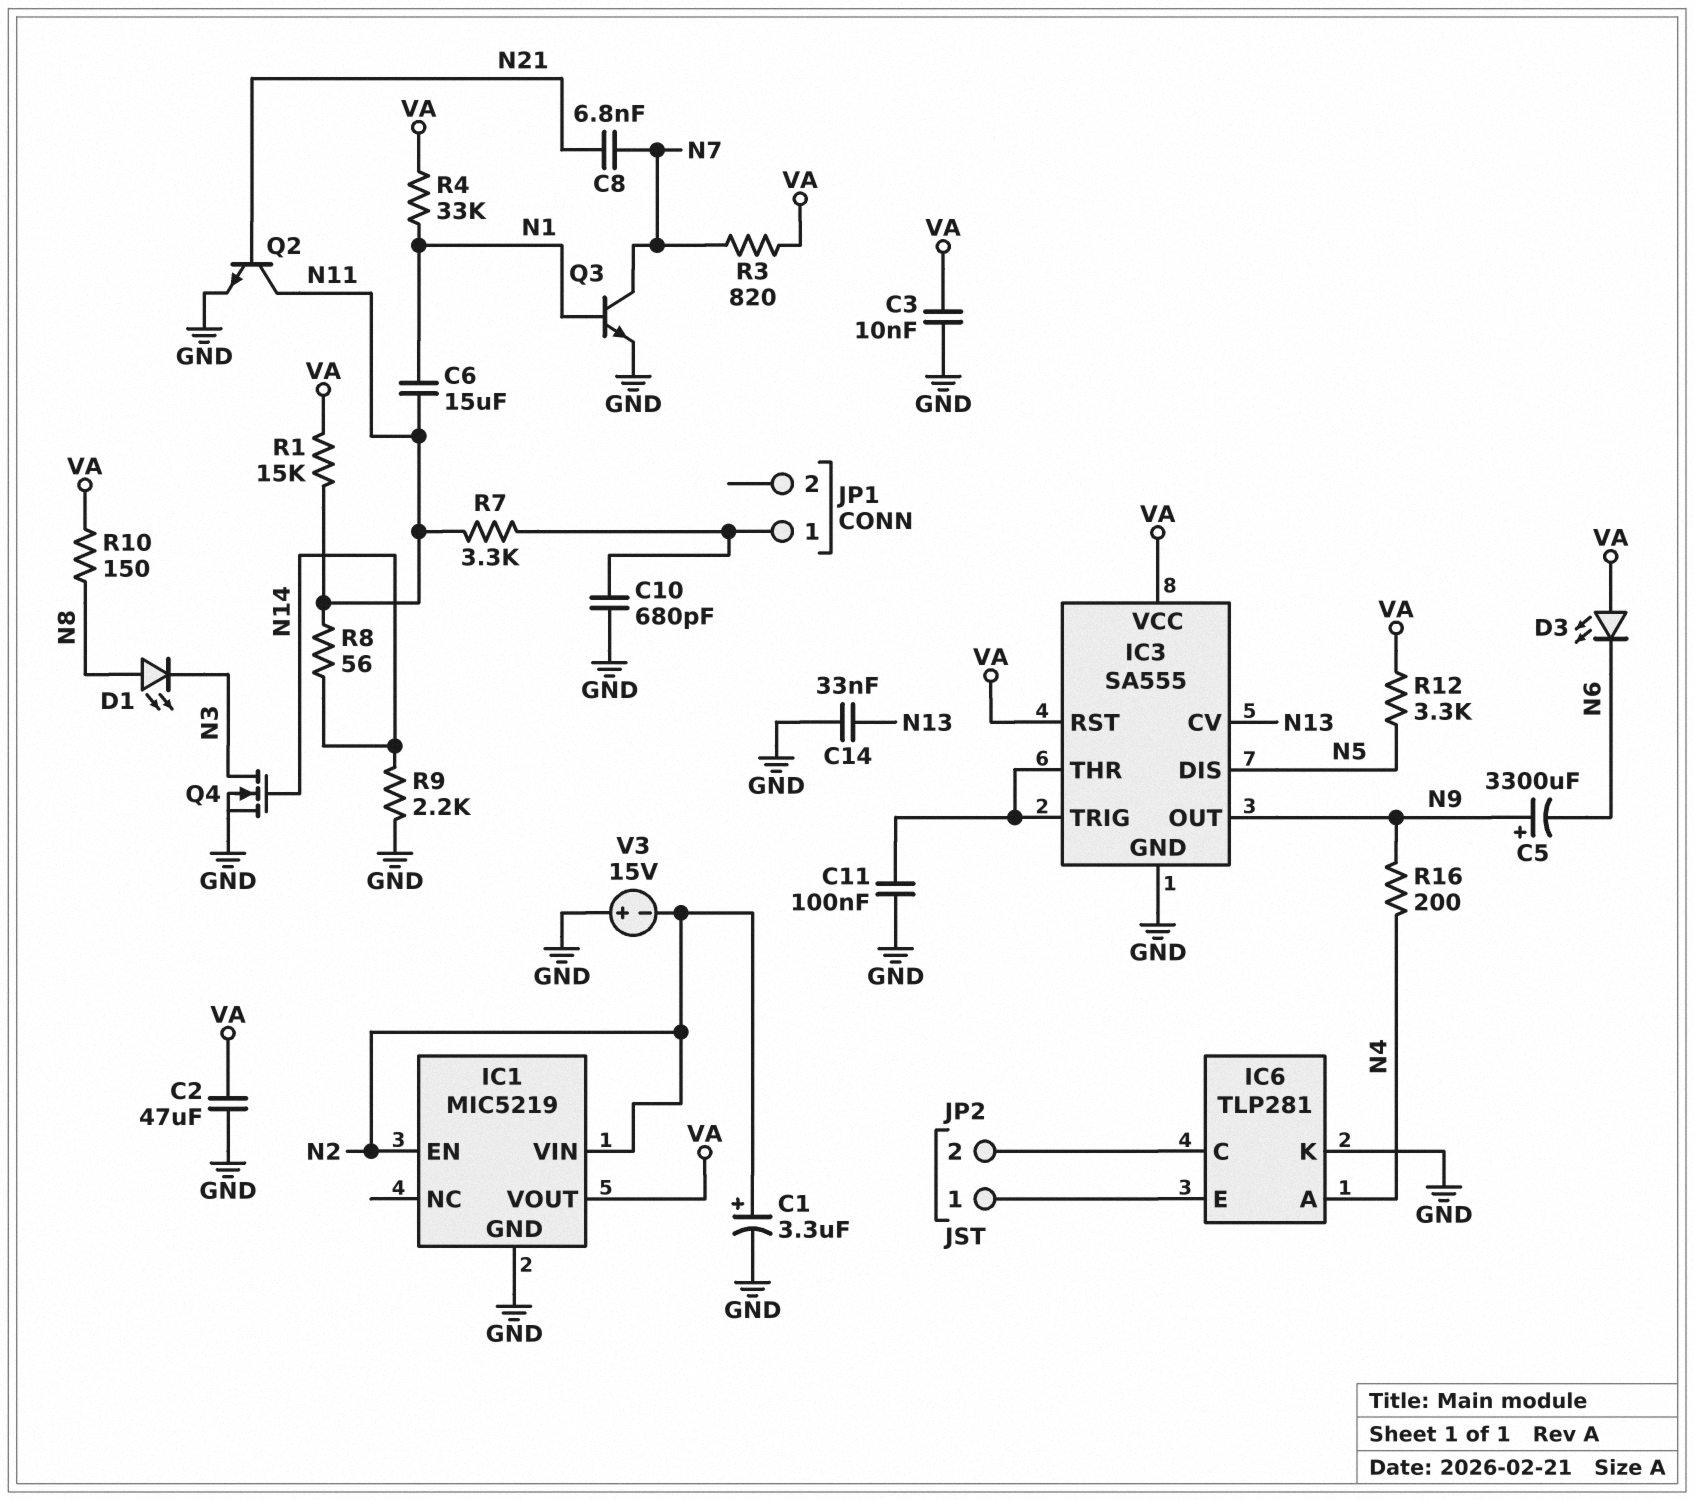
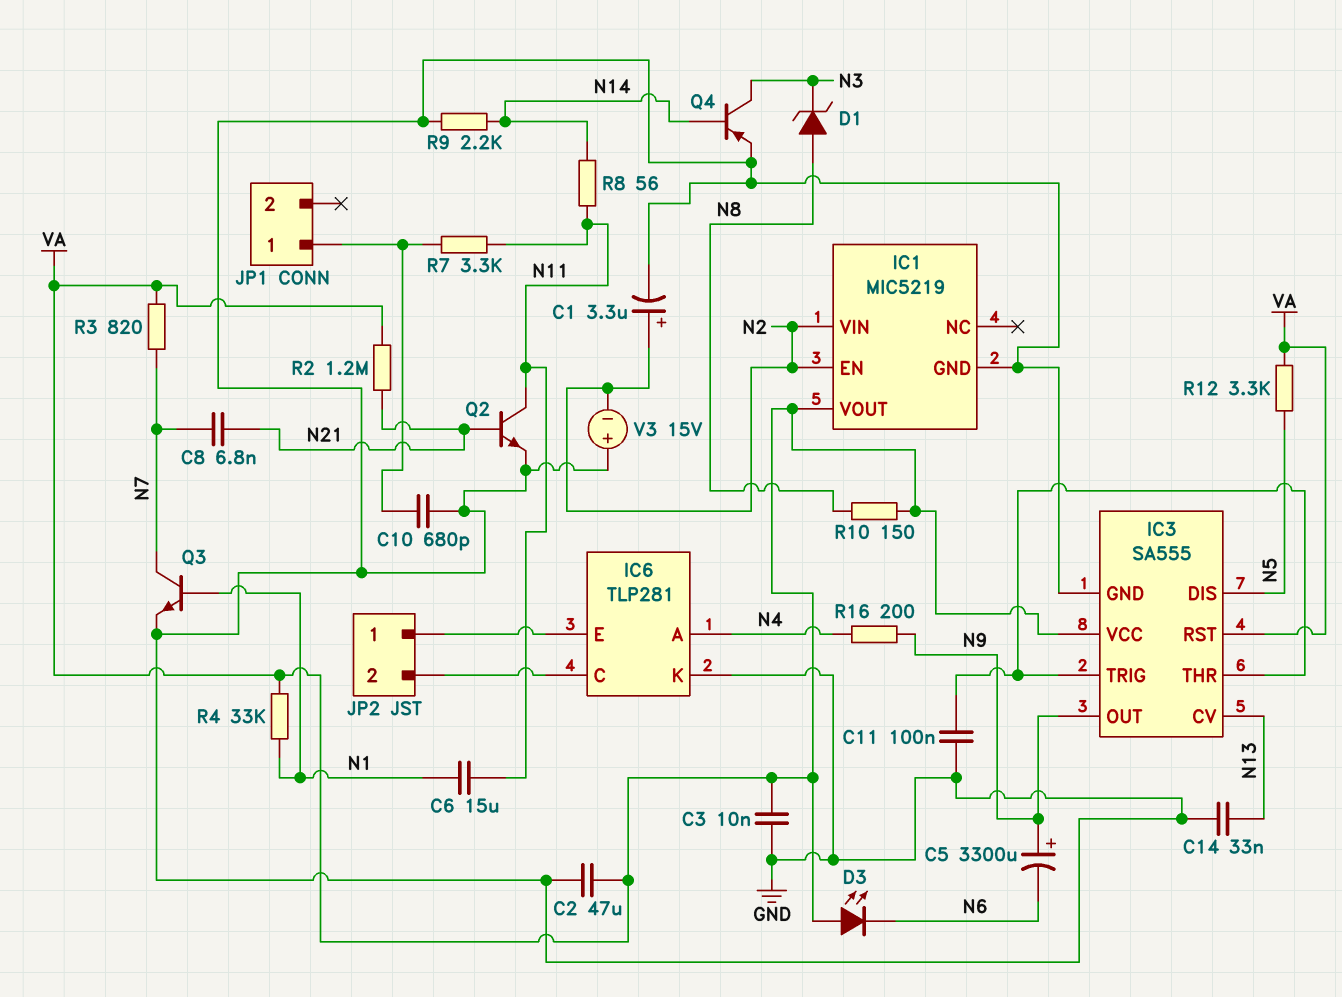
D1: LED (A N8, K N3) -> zener (A N8, K N3)
Q4: NMOS (G N14, D N3, S GND) -> PNP (B N14, C N3, E GND)
R1: 15k (N11, VA) -> none
R2: none -> 1.2M (N21, VA)

